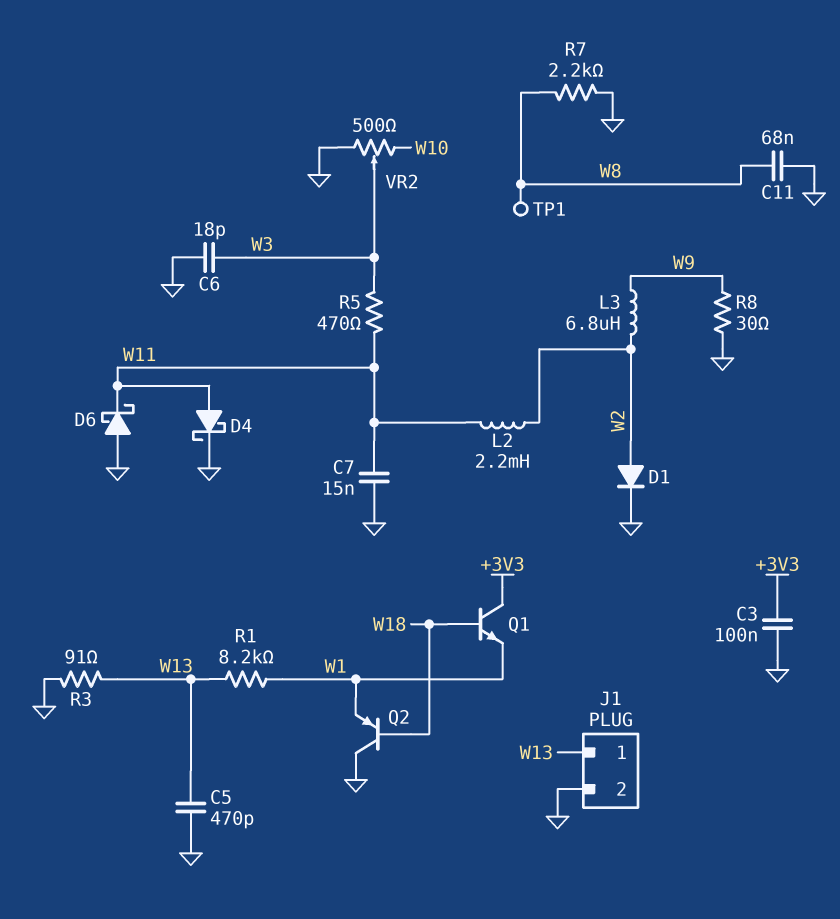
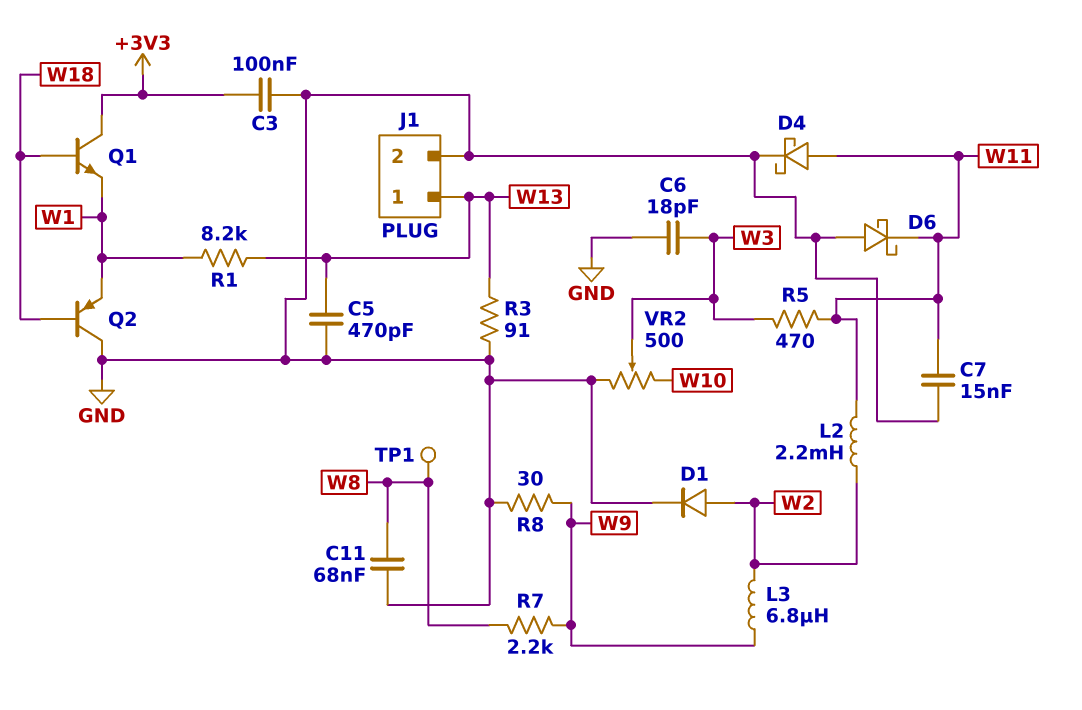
R7: 2.2k (GND, W8) -> 2.2k (W8, W9)

